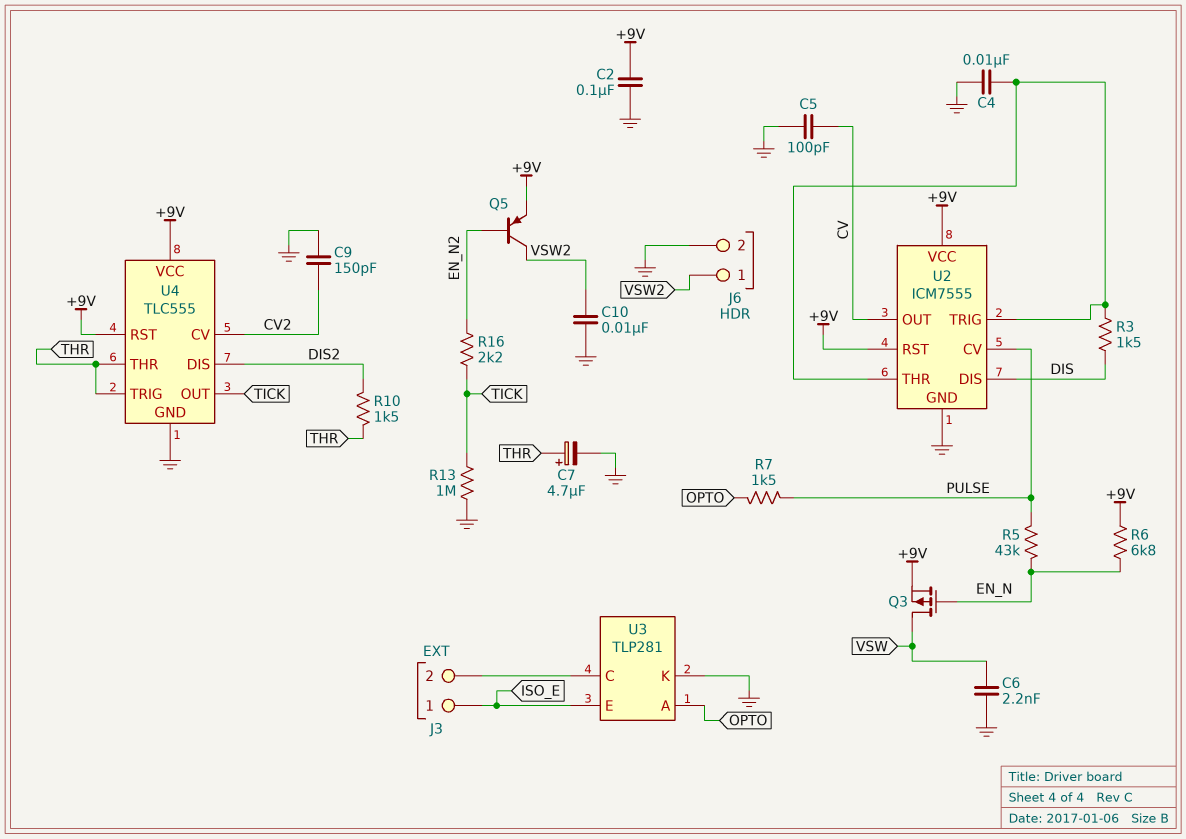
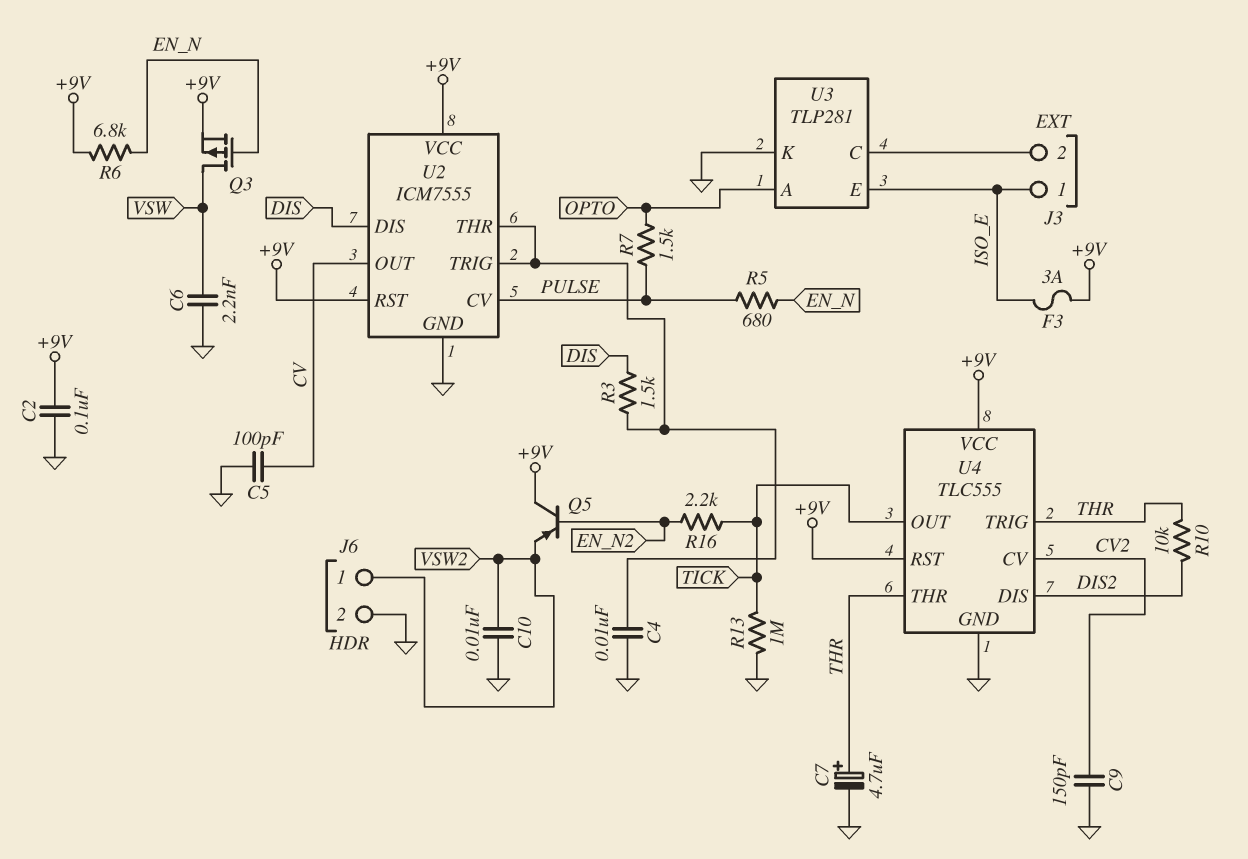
F3: none -> 3A (+9V, ISO_E)
Q5: PNP (B EN_N2, C VSW2, E +9V) -> PNP (B EN_N2, C +9V, E VSW2)
R5: 43k (EN_N, PULSE) -> 680 (EN_N, PULSE)
R10: 1.5k (DIS2, THR) -> 10k (DIS2, THR)

